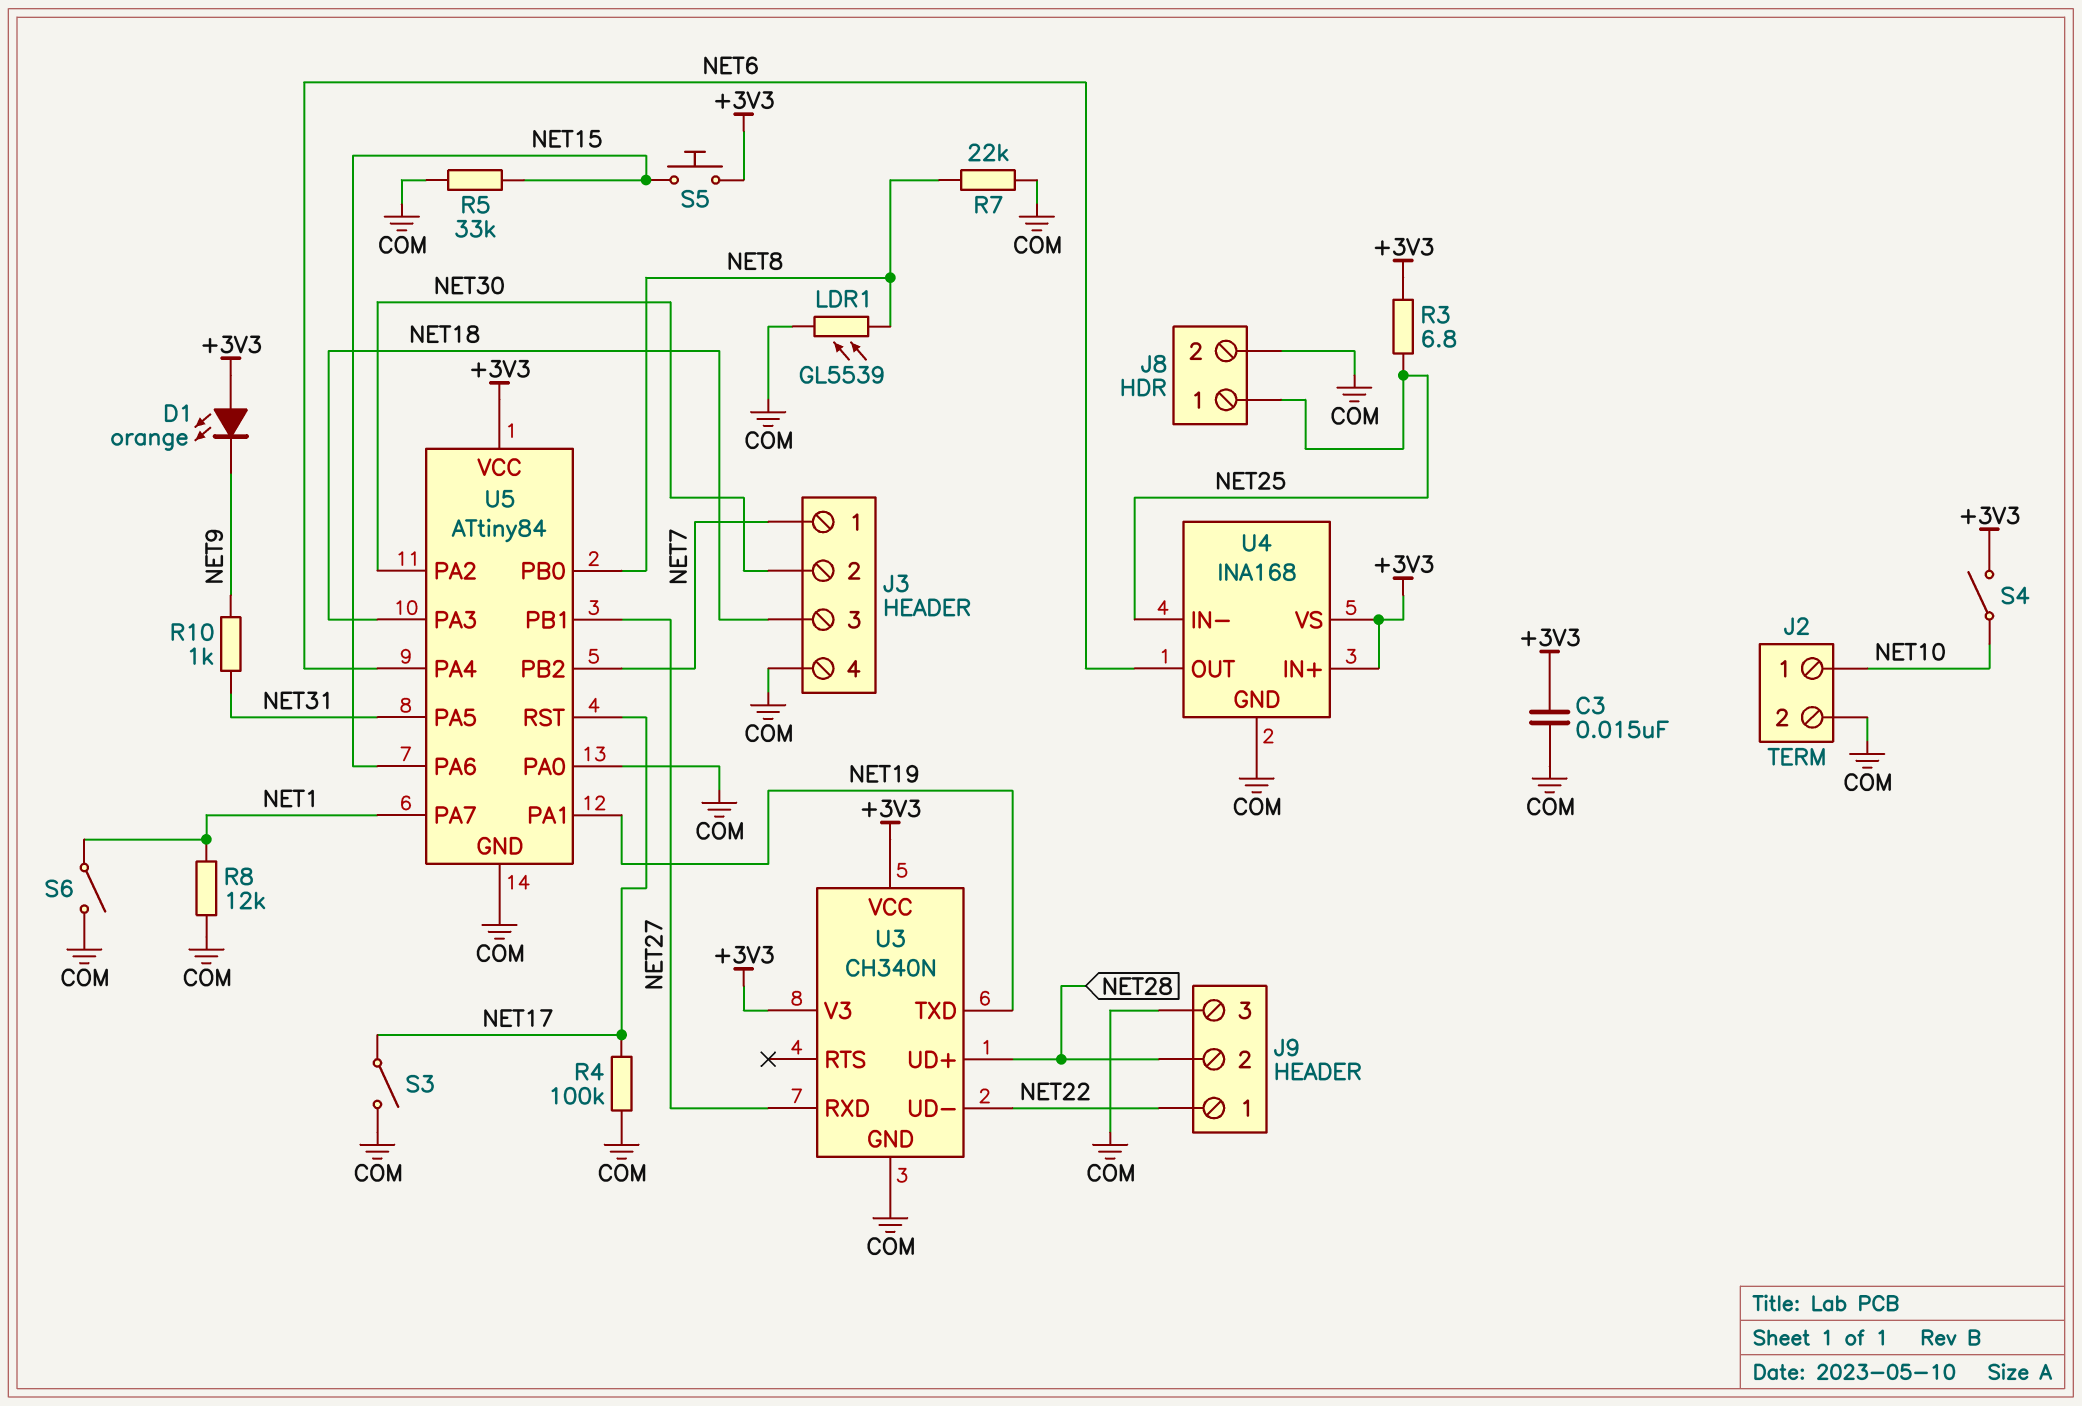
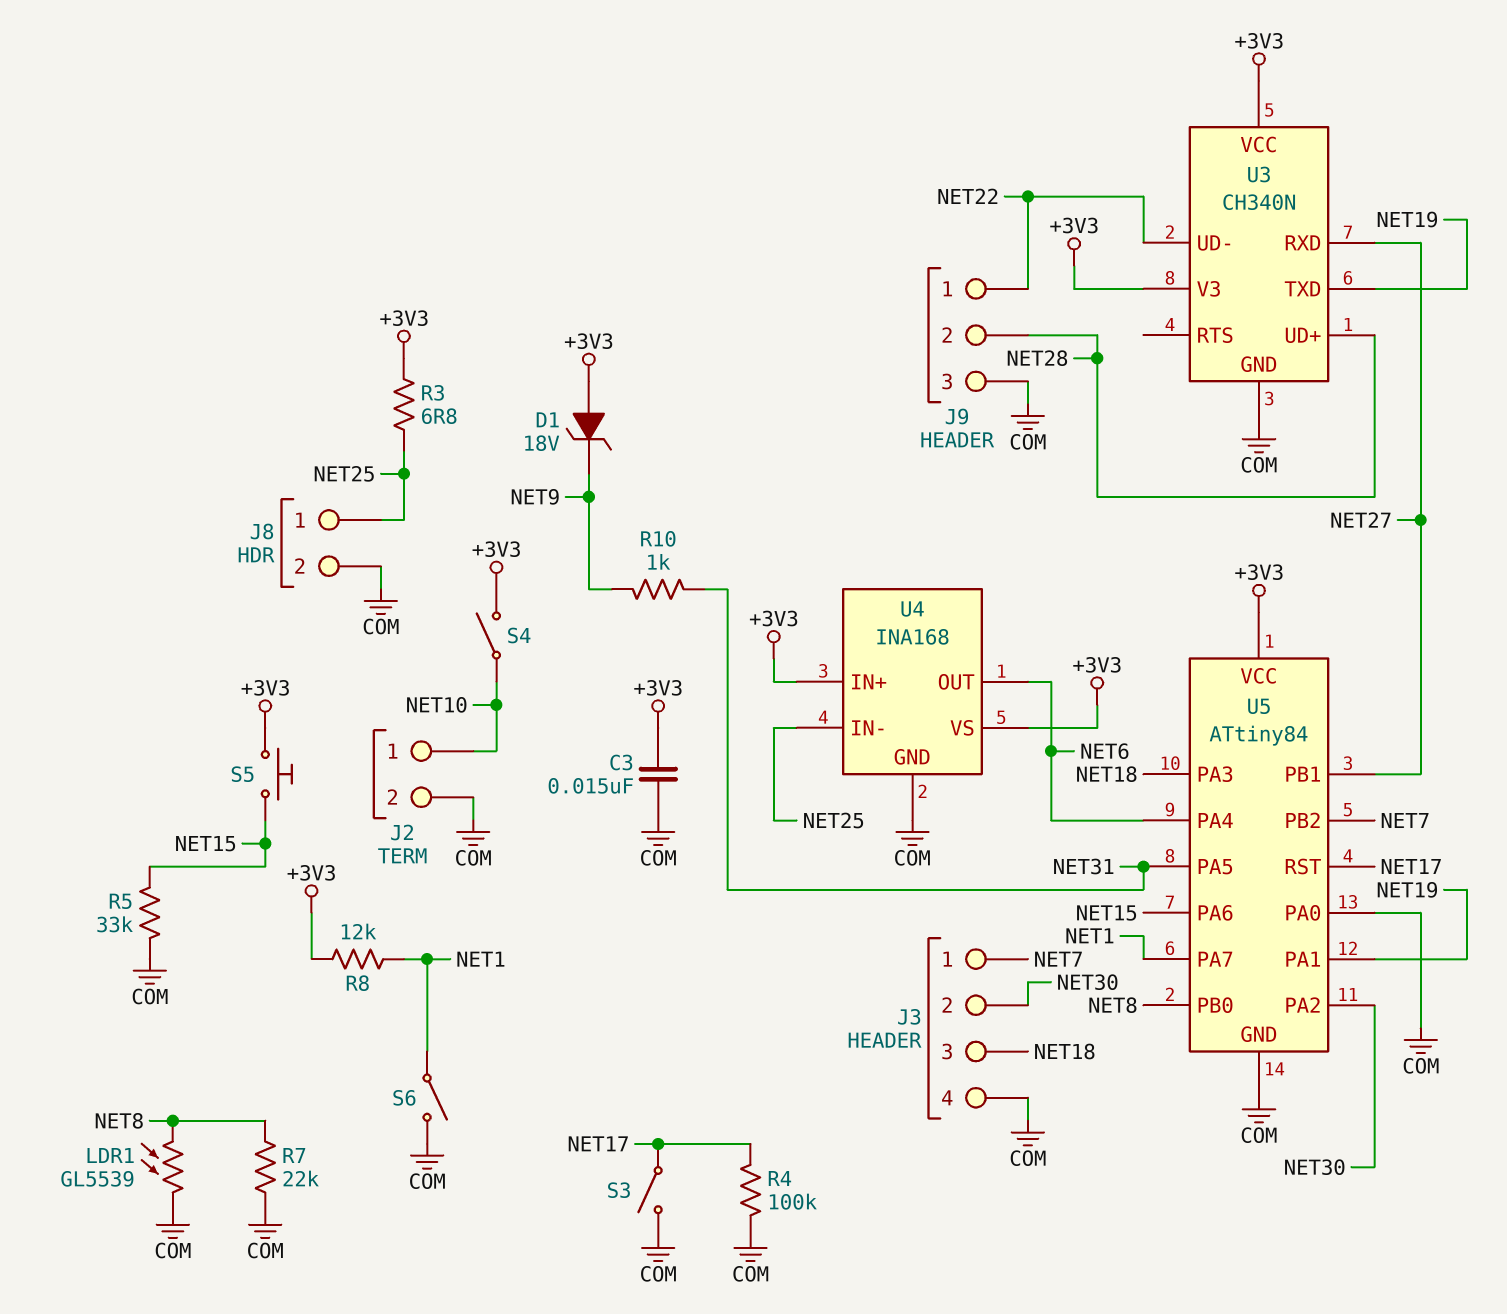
D1: LED orange (A +3V3, K NET9) -> zener 18V (A +3V3, K NET9)
R8: 12k (COM, NET1) -> 12k (+3V3, NET1)

